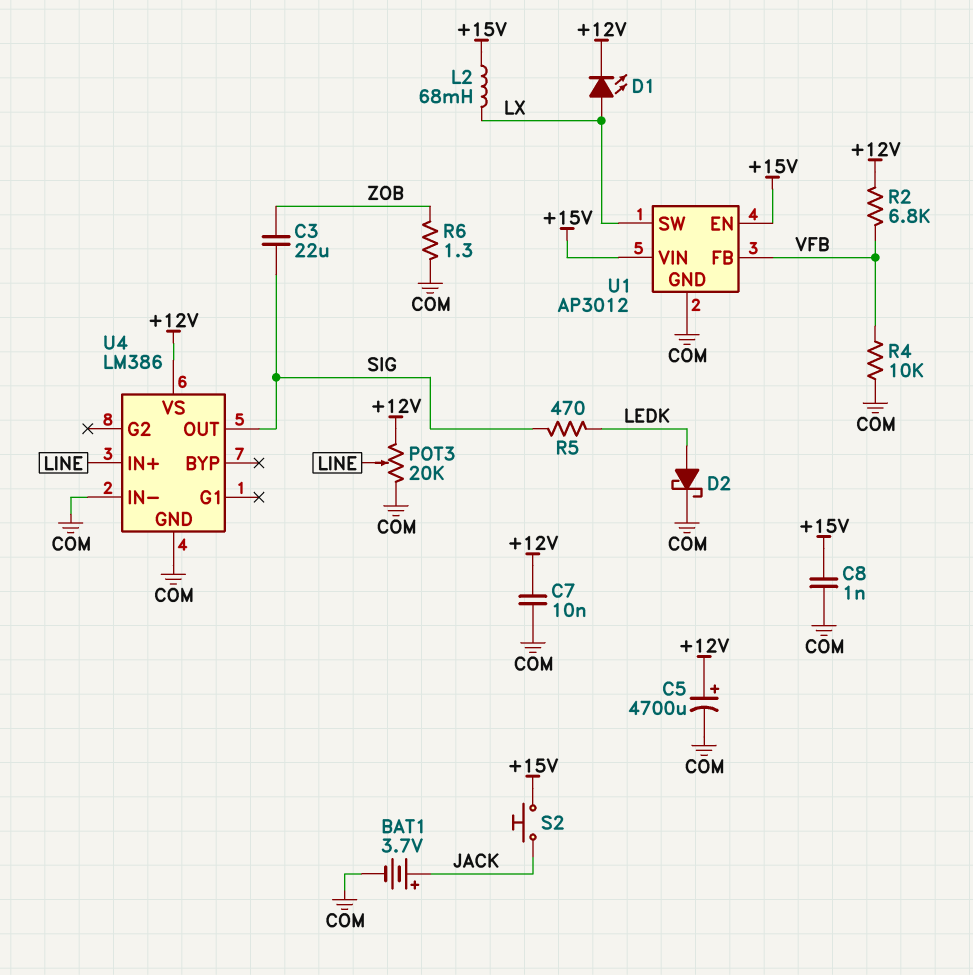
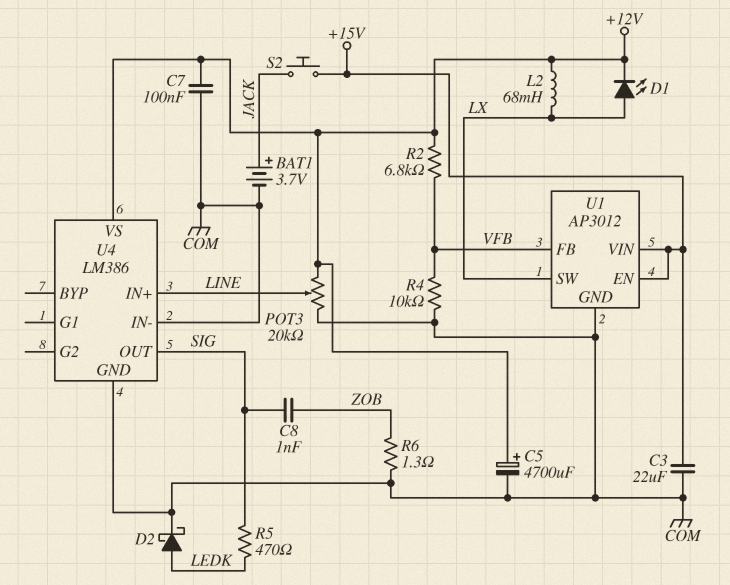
C3: 22uF (SIG, ZOB) -> 22uF (+15V, COM)
C7: 10nF (+12V, COM) -> 100nF (+12V, COM)
C8: 1nF (+15V, COM) -> 1nF (SIG, ZOB)
L2: 68mH (+15V, LX) -> 68mH (+12V, LX)

